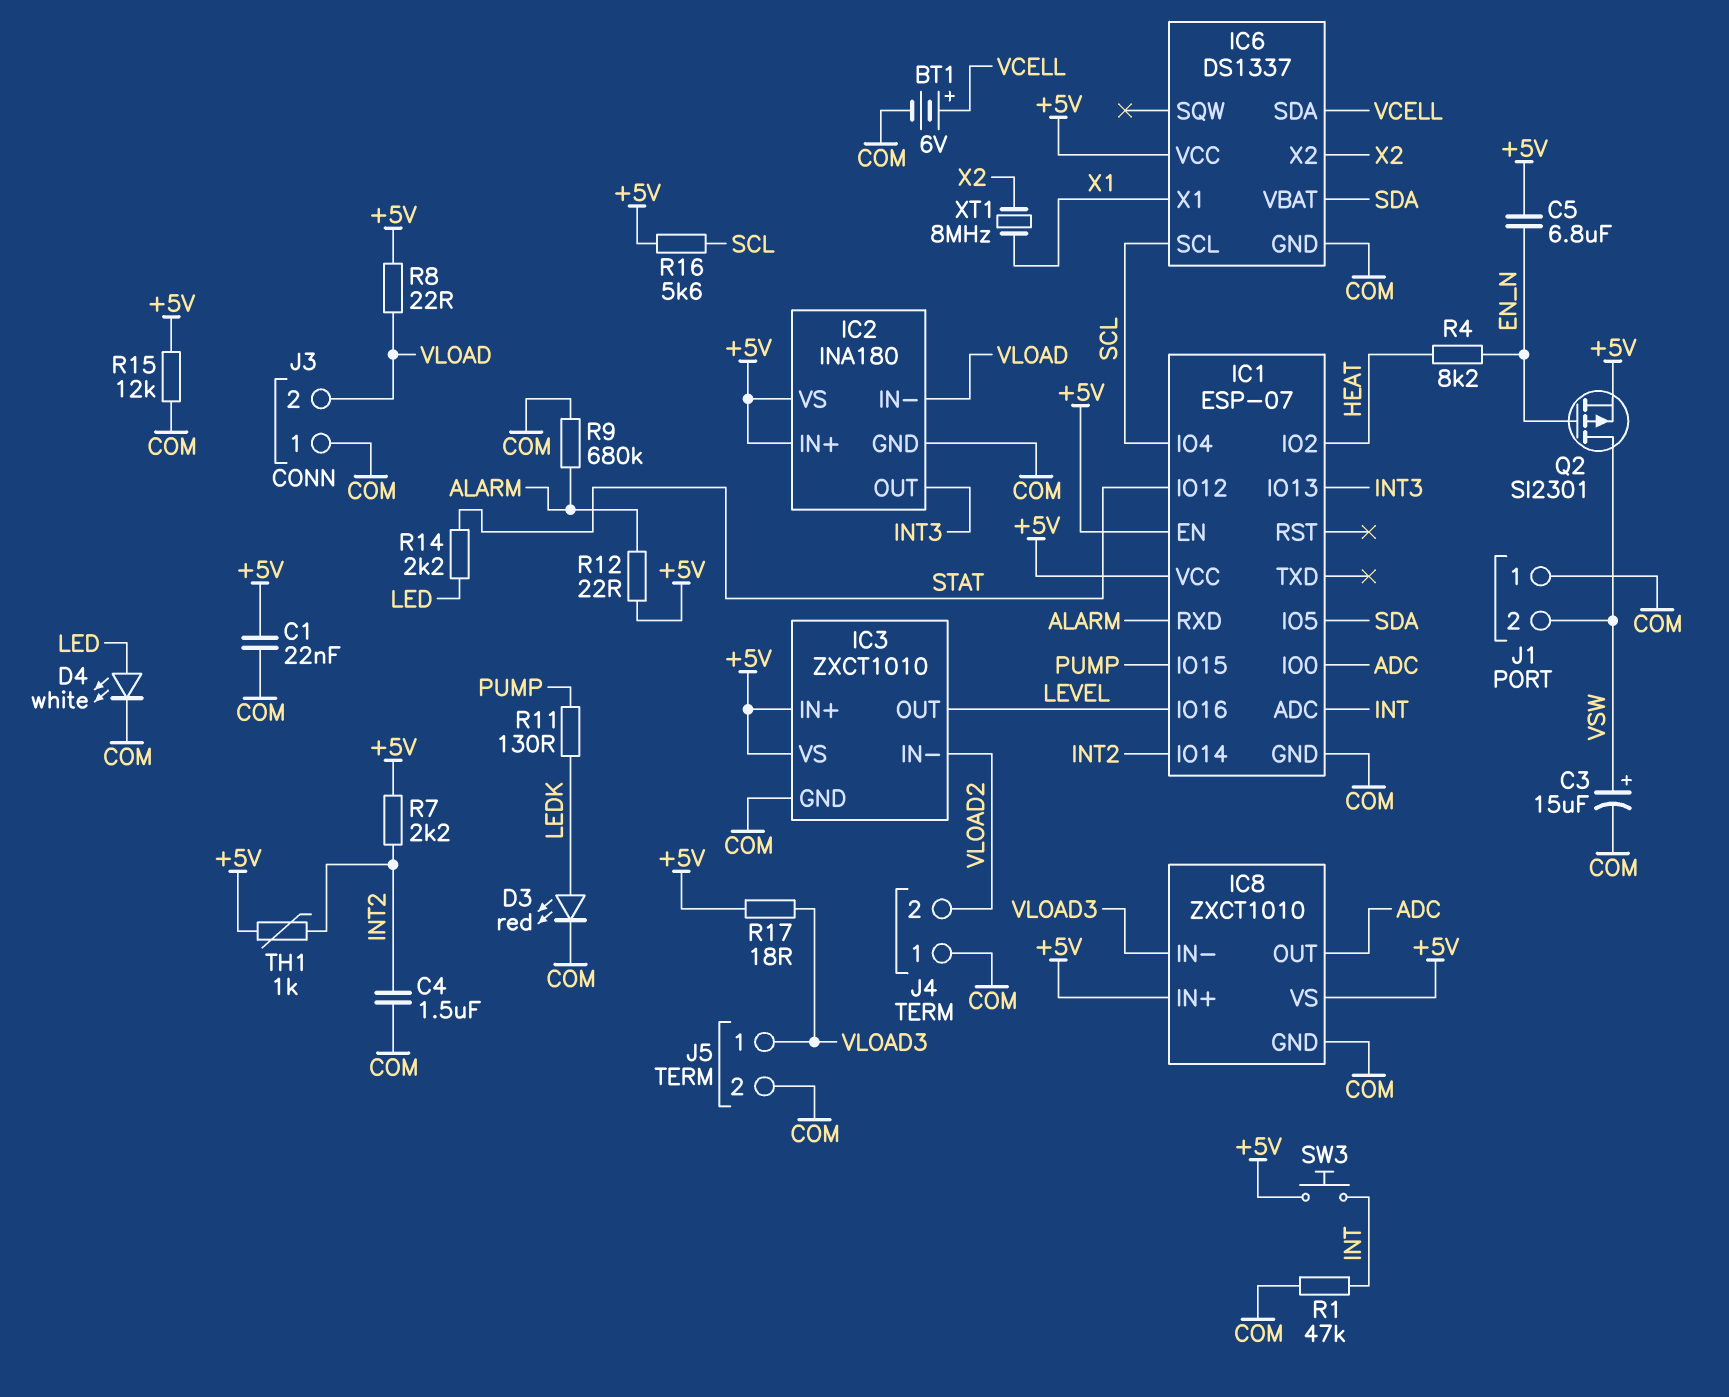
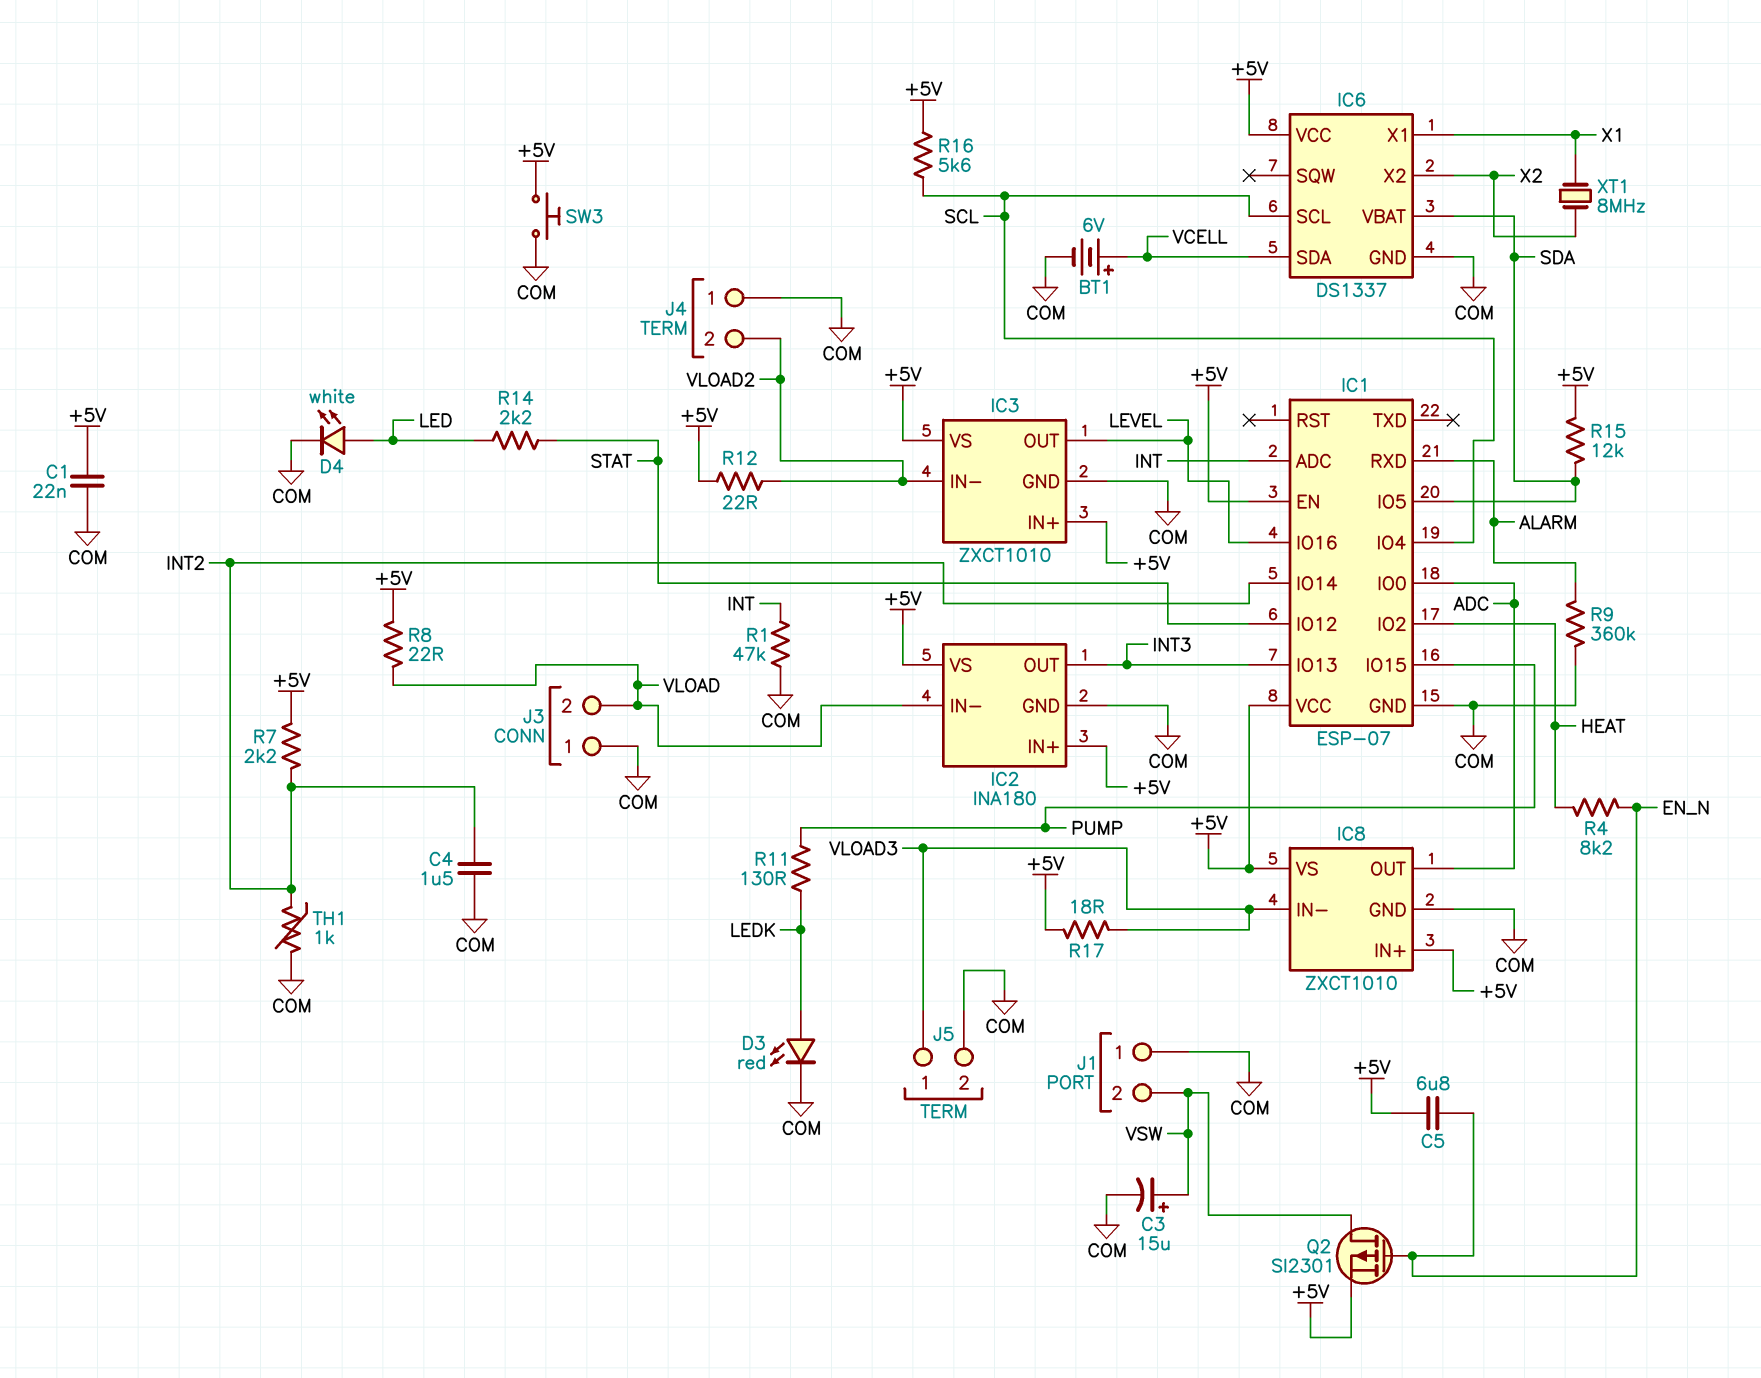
R9: 680k (ALARM, COM) -> 360k (ALARM, COM)
R12: 22 (+5V, ALARM) -> 22 (+5V, VLOAD2)
R15: 12k (+5V, COM) -> 12k (+5V, SDA)
SW3: button (+5V, INT) -> button (+5V, COM)
TH1: 1k (+5V, INT2) -> 1k (COM, INT2)

